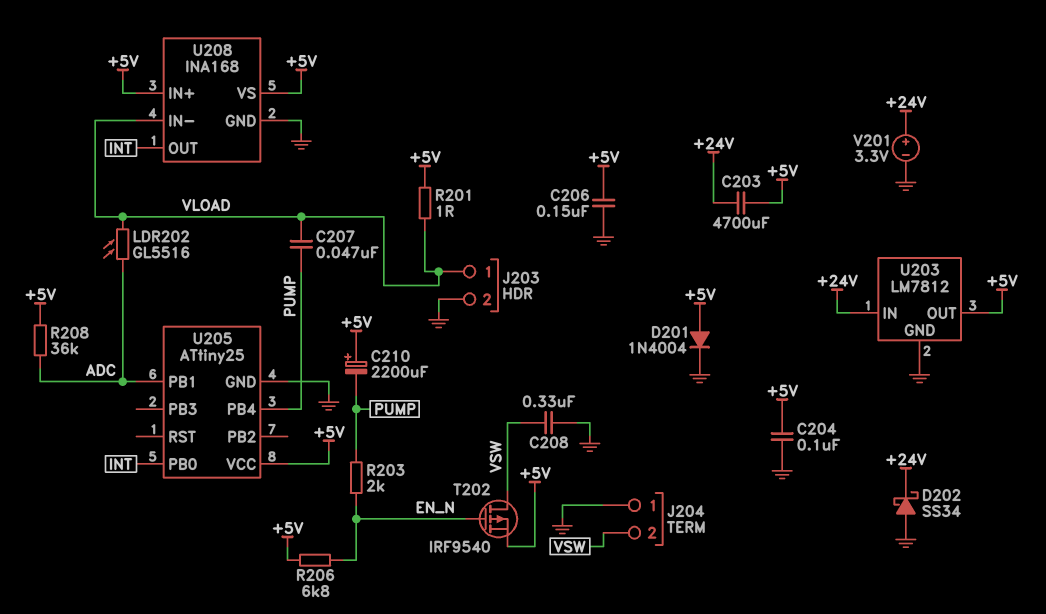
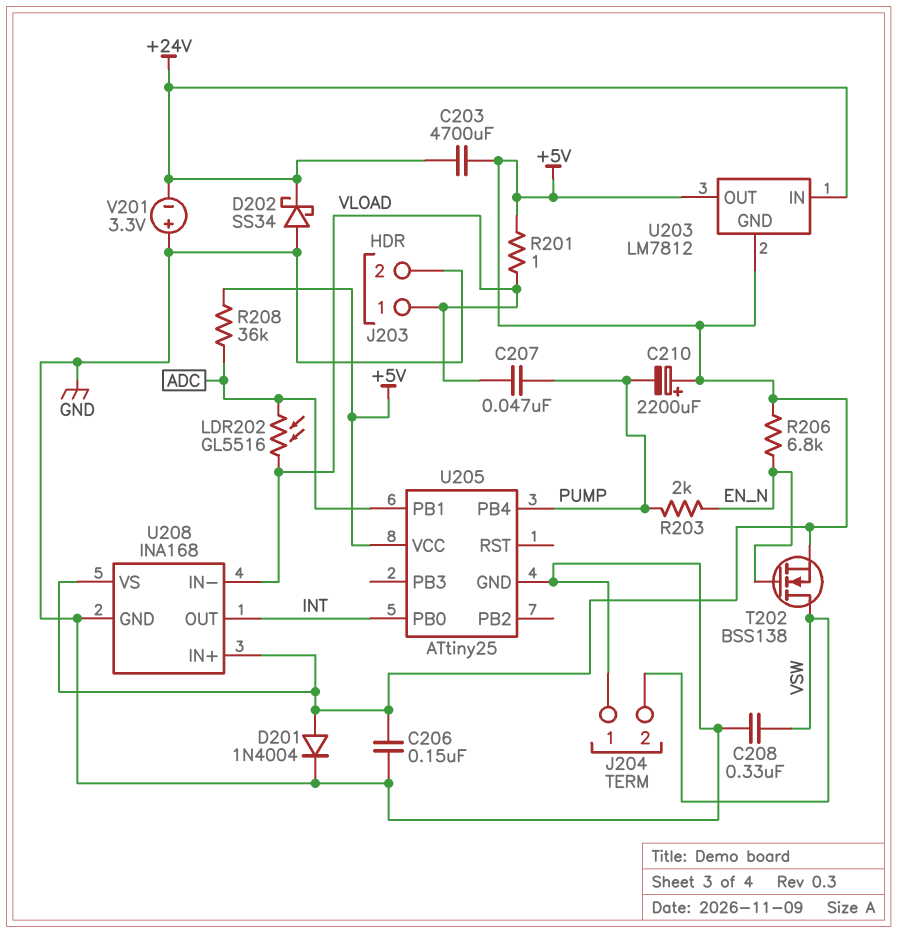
C204: 100nF (+5V, GND) -> none
T202: PMOS IRF9540 (G EN_N, D VSW, S +5V) -> NMOS BSS138 (G EN_N, D VSW, S +5V)
U203 pin GND: GND -> +5V
V201: 3.3V (plus +24V, minus GND) -> 3.3V (plus GND, minus +24V)

